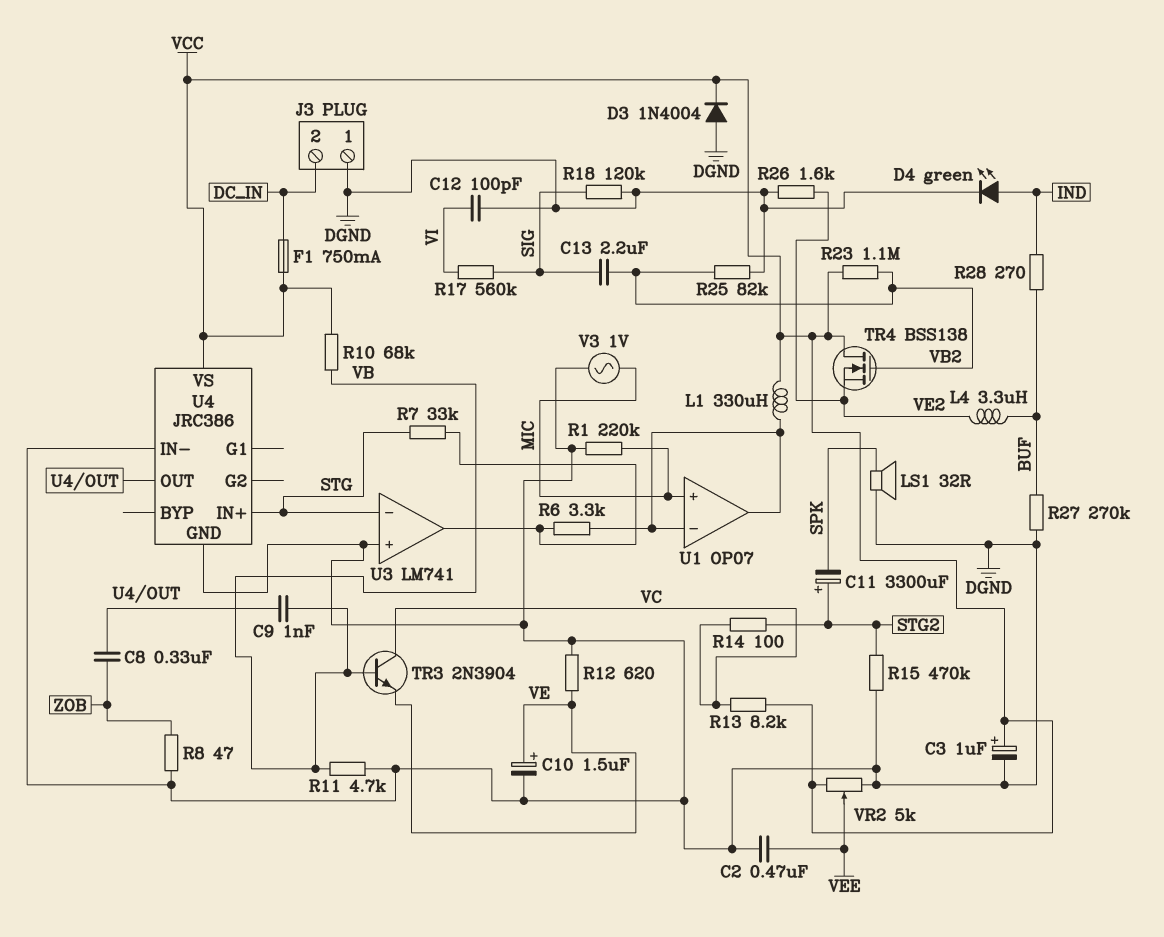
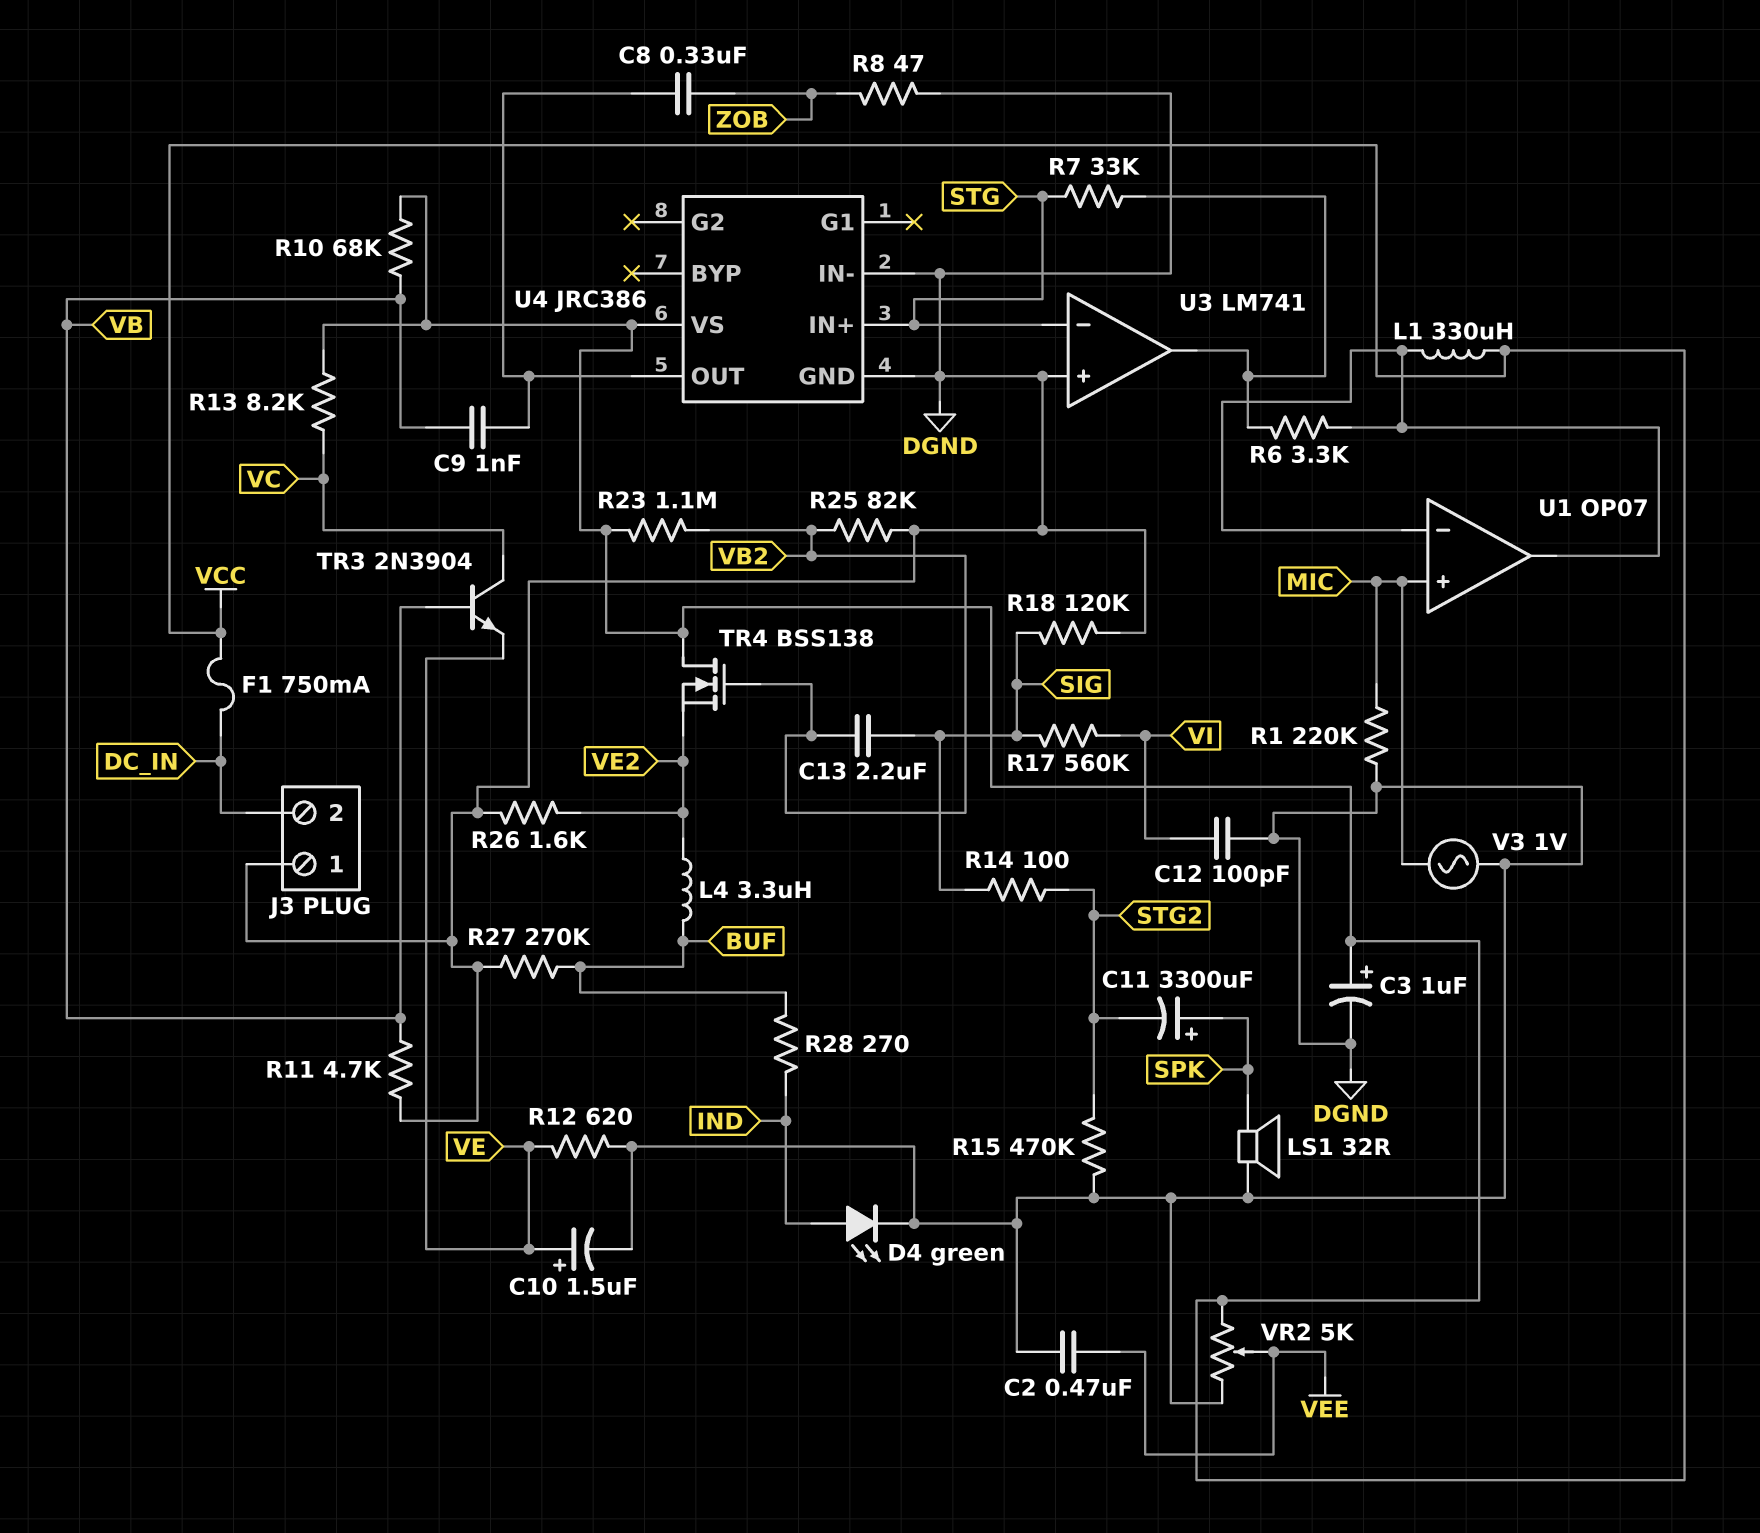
C11: 3300uF (plus STG2, minus SPK) -> 3300uF (plus SPK, minus STG2)
D3: diode 1N4004 (A DGND, K VCC) -> none
R14: 100 (STG2, VC) -> 100 (SIG, STG2)

